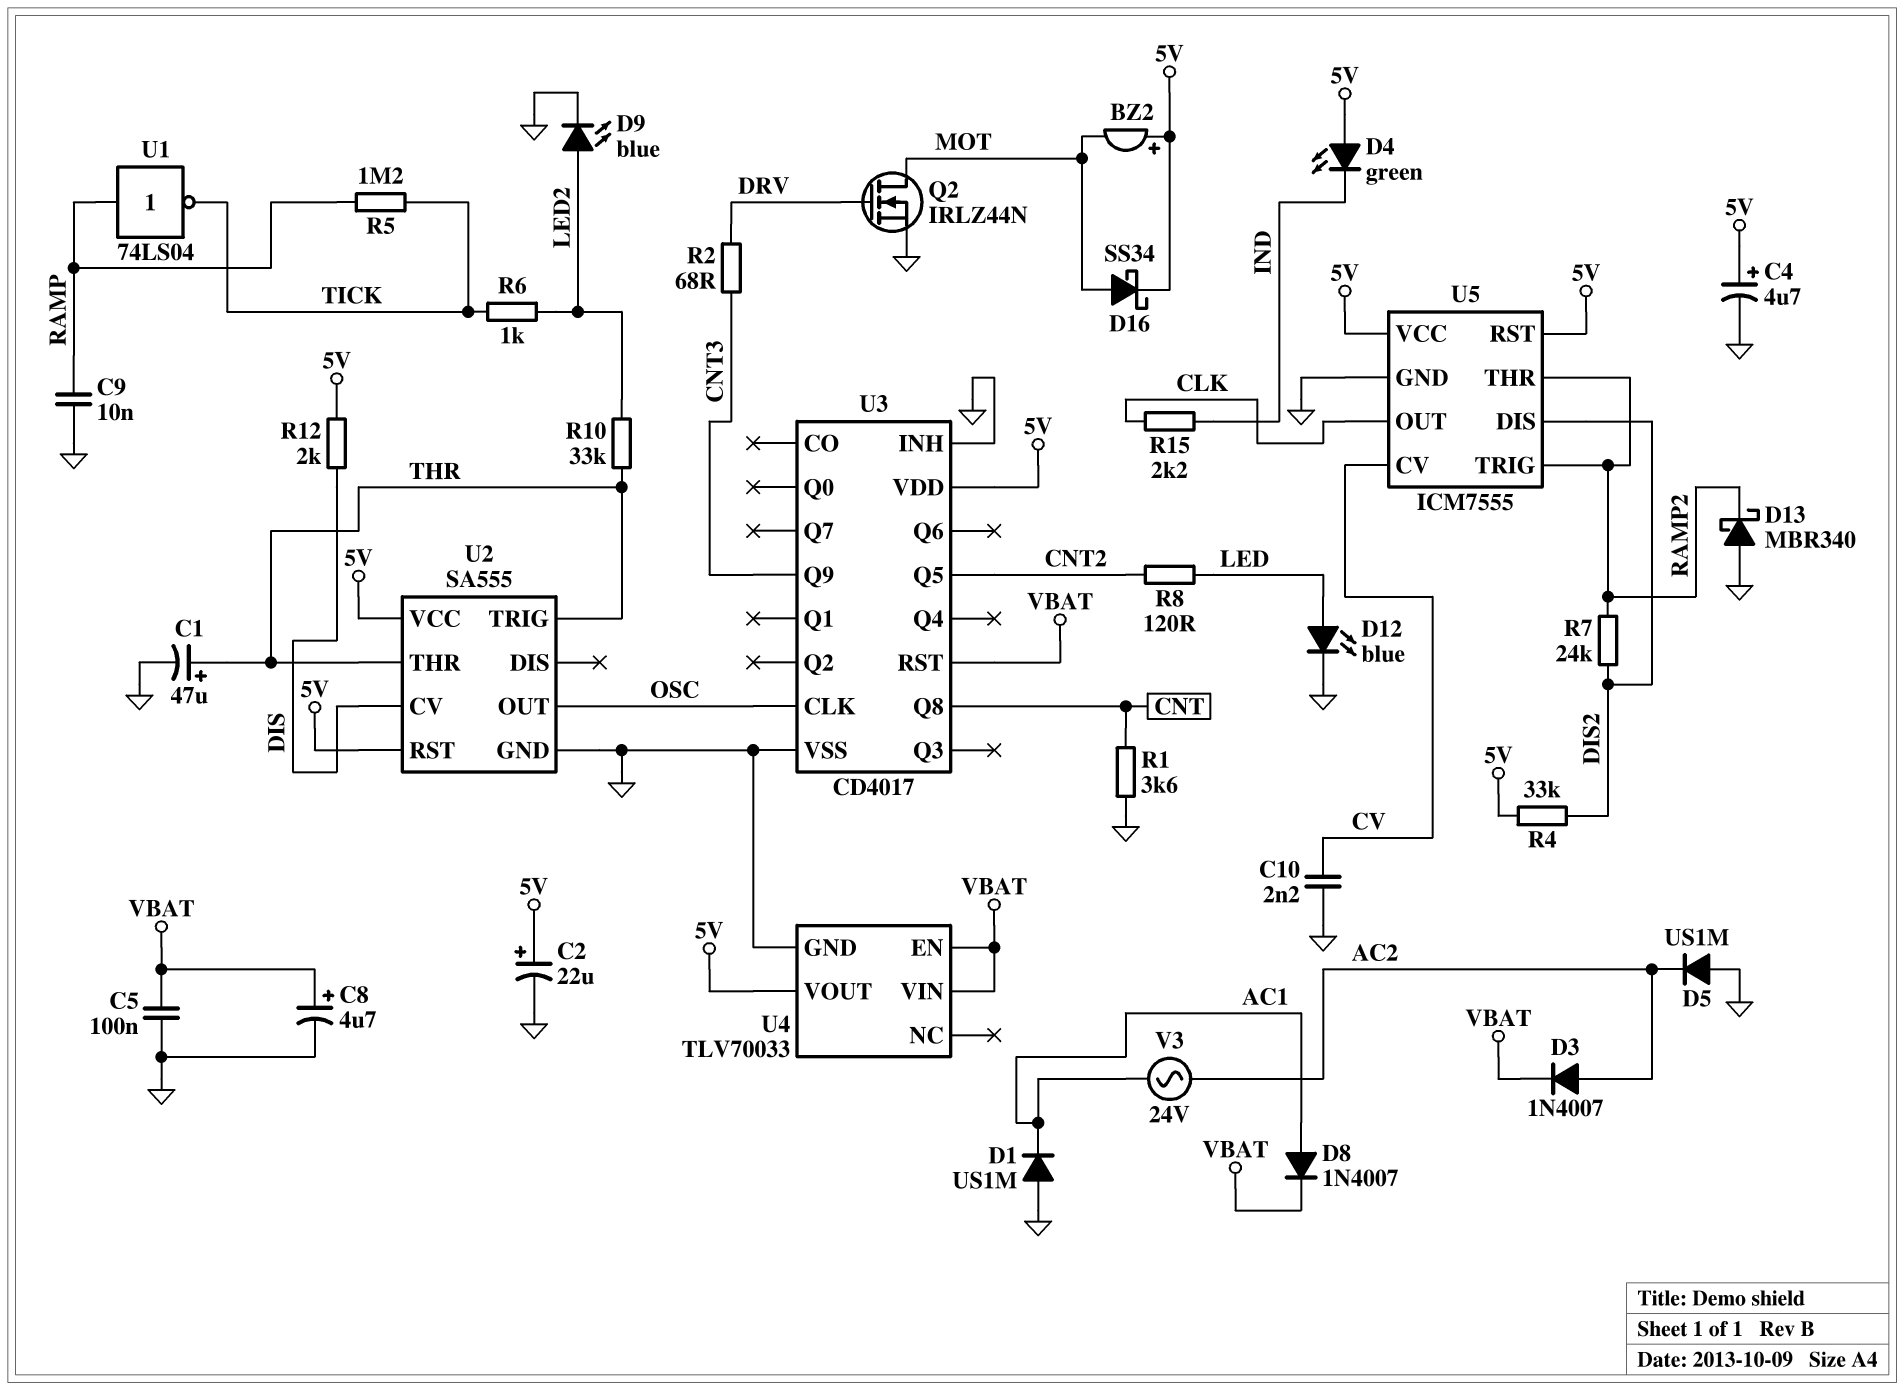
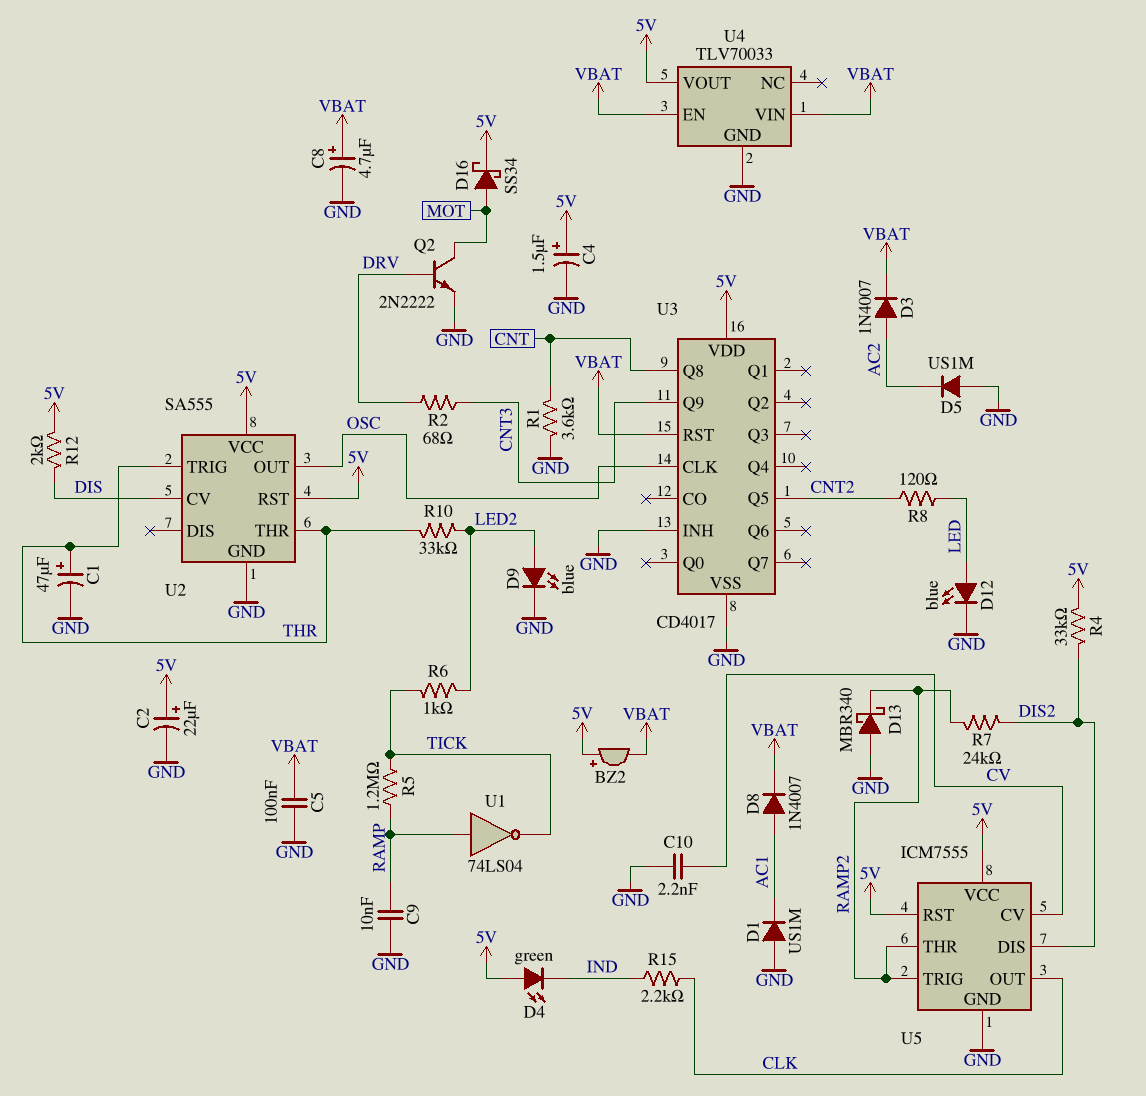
BZ2: buzzer (plus 5V, minus MOT) -> buzzer (plus 5V, minus VBAT)
C4: 4.7uF (plus 5V, minus GND) -> 1.5uF (plus 5V, minus GND)
Q2: NMOS IRLZ44N (G DRV, D MOT, S GND) -> NPN 2N2222 (B DRV, C MOT, E GND)
V3: AC 24V (AC1, AC2) -> none

